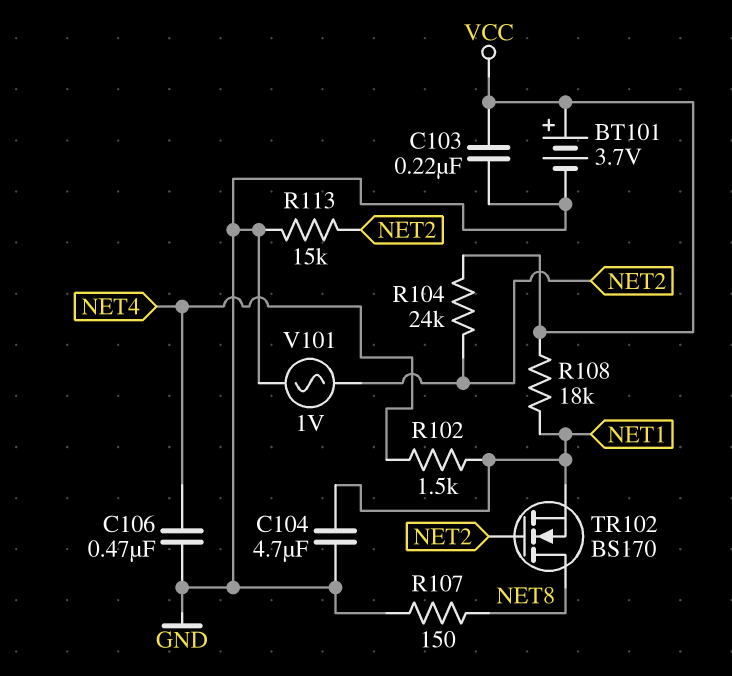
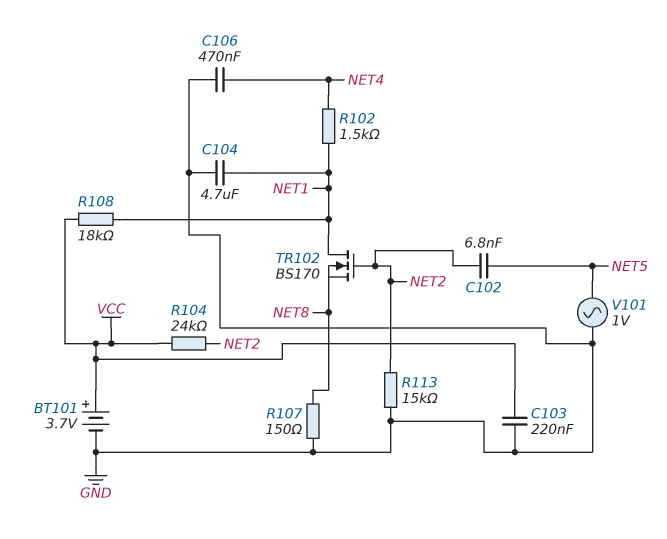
C102: none -> 6.8nF (NET2, NET5)
TR102: NMOS BS170 (G NET2, D NET8, S NET1) -> NMOS BS170 (G NET2, D NET1, S NET8)
V101: AC 1V (GND, NET2) -> AC 1V (GND, NET5)

